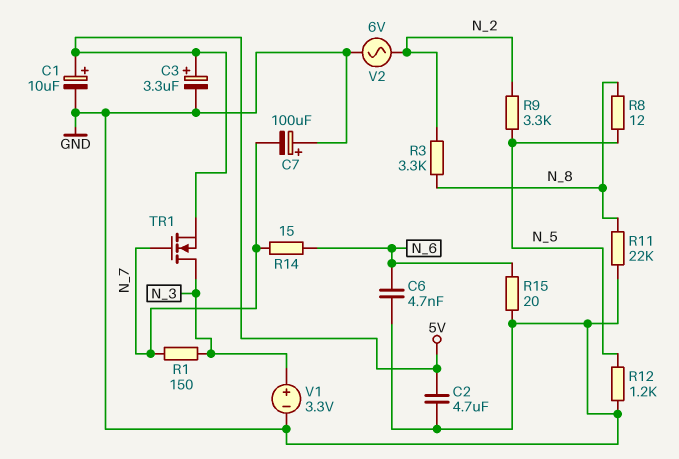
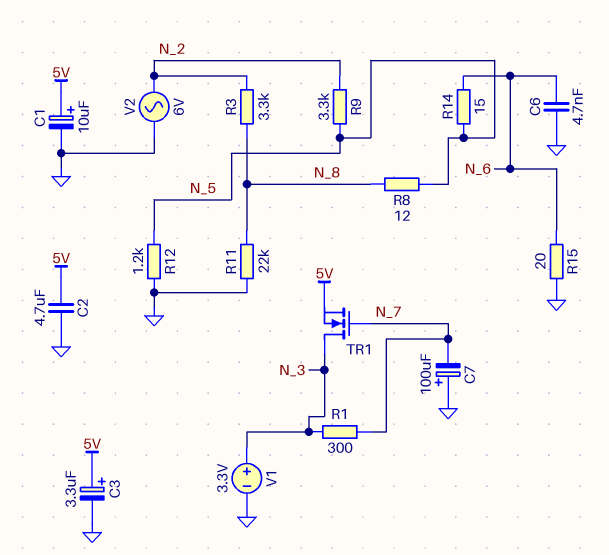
R1: 150 (N_3, N_7) -> 300 (N_3, N_7)
R14: 15 (N_6, N_7) -> 15 (N_5, N_6)

